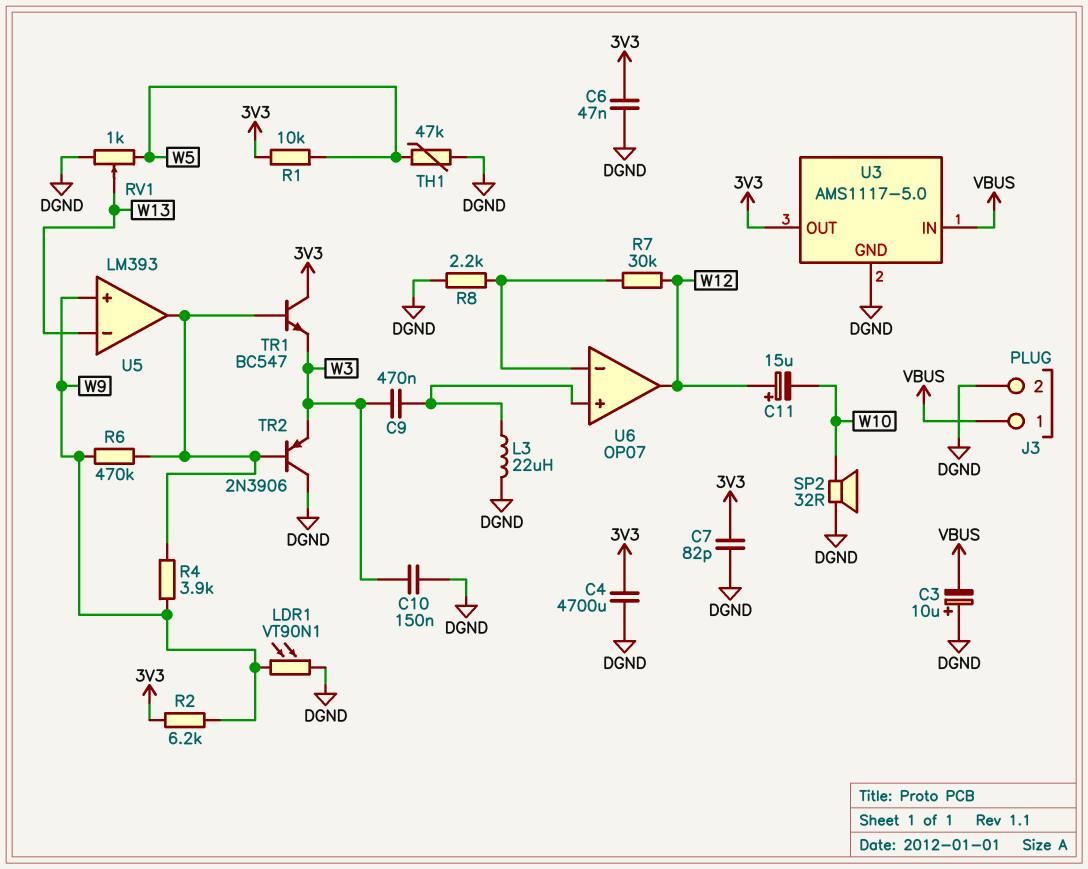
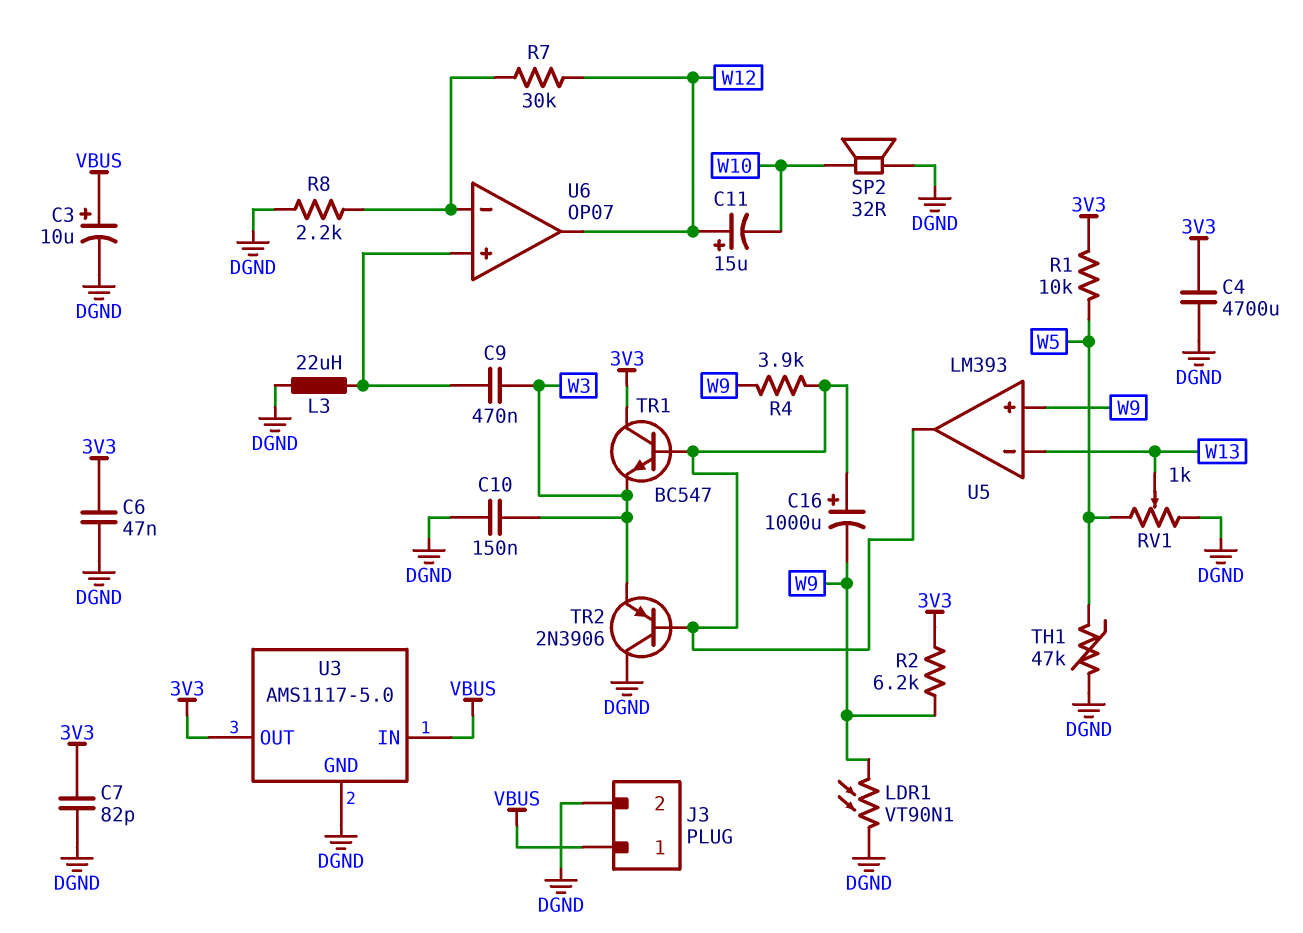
C3: 10uF (plus DGND, minus VBUS) -> 10uF (plus VBUS, minus DGND)
C16: none -> 1000uF (plus U5/out, minus W9)
R6: 470k (U5/out, W9) -> none

